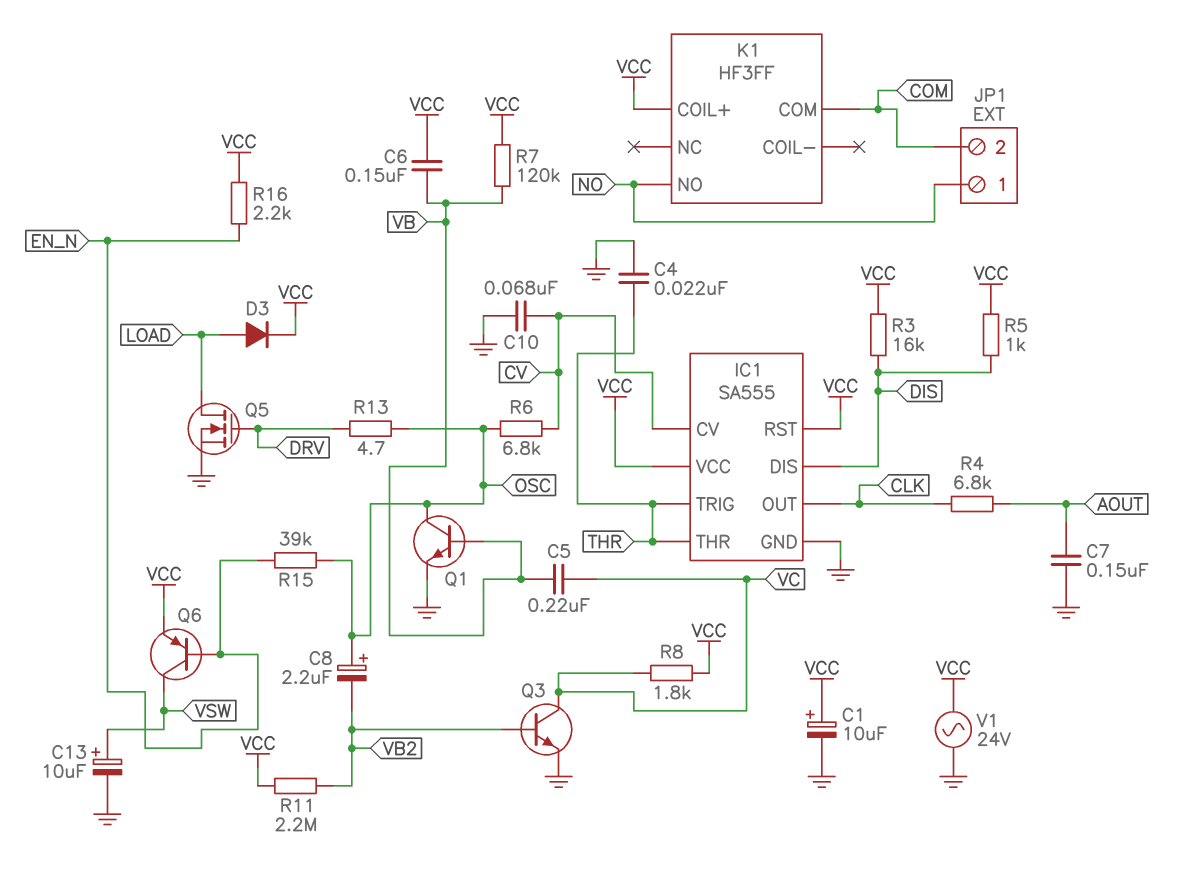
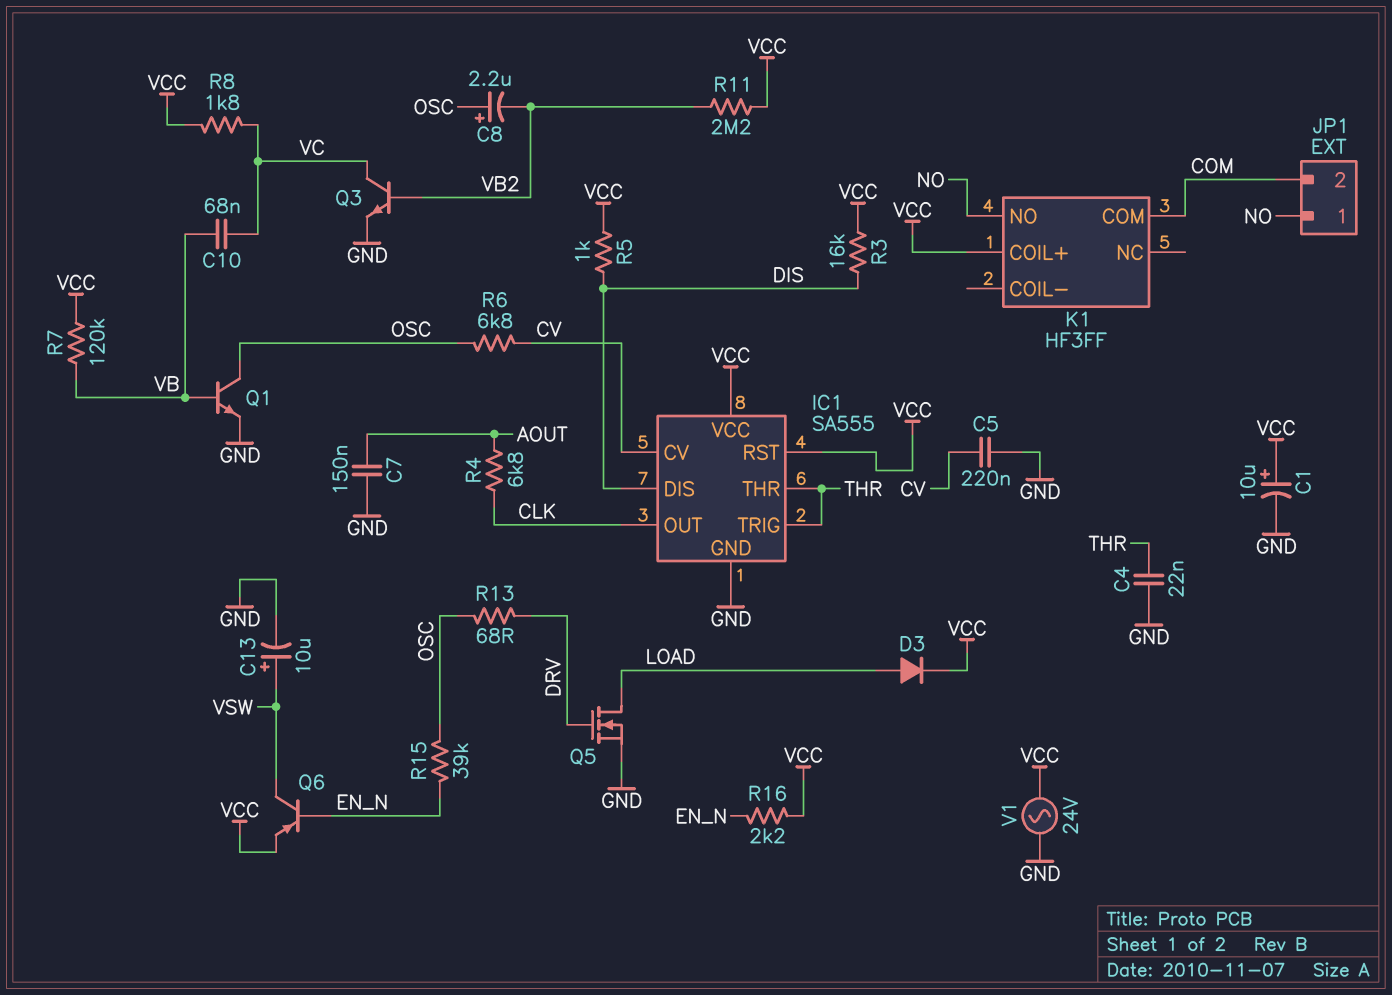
C5: 220nF (VB, VC) -> 220nF (CV, GND)
C6: 150nF (VB, VCC) -> none
C10: 68nF (CV, GND) -> 68nF (VB, VC)
R13: 4.7 (DRV, OSC) -> 68 (DRV, OSC)

